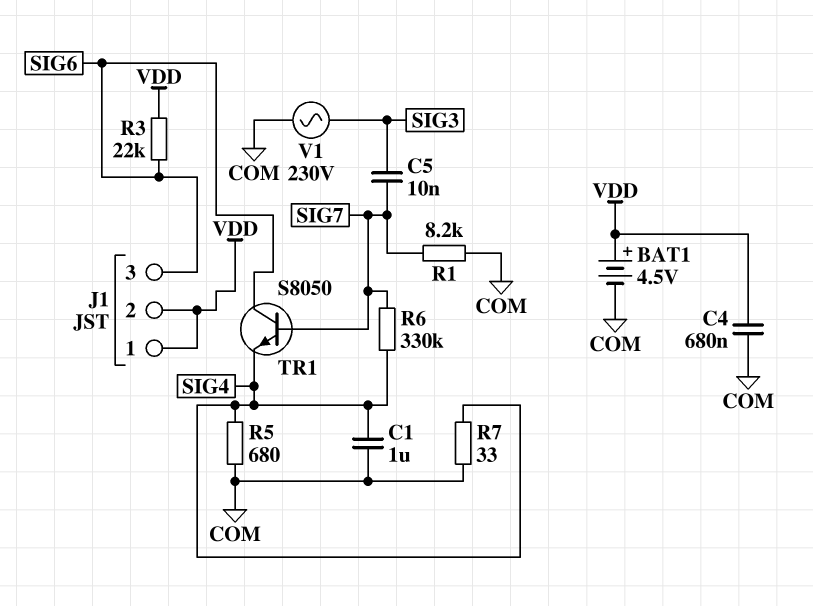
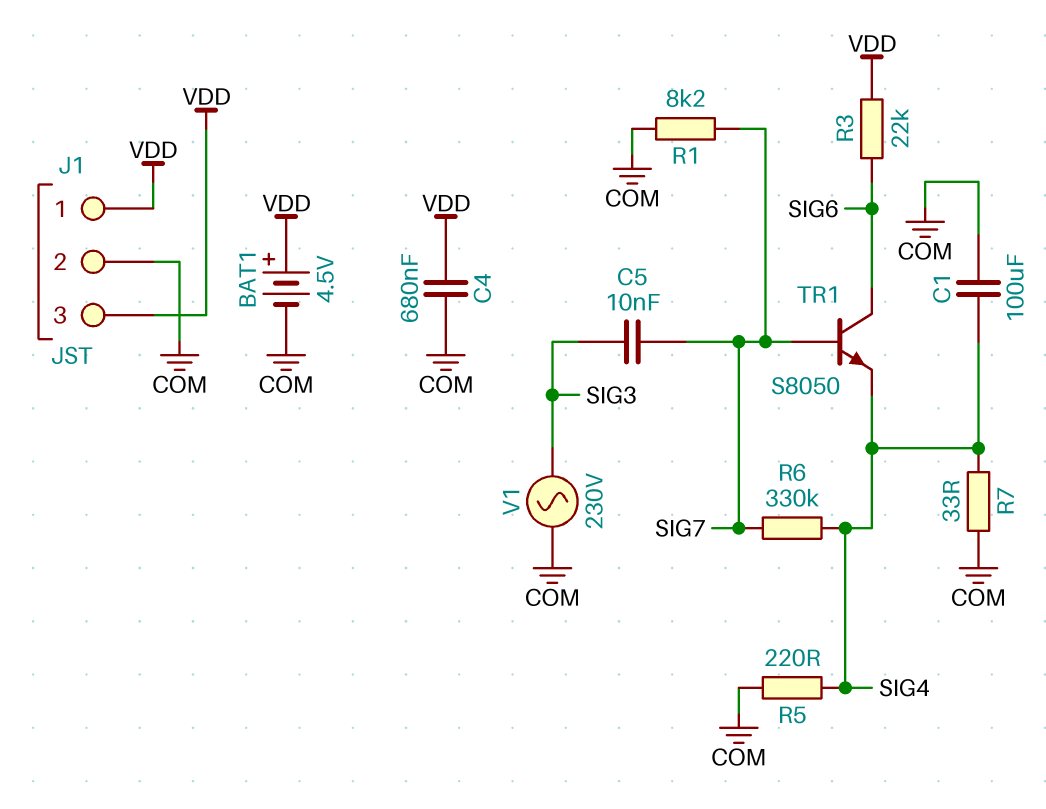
C1: 1uF (COM, SIG4) -> 100uF (COM, SIG4)
J1 pin 2: VDD -> COM
J1 pin 3: SIG6 -> VDD
R5: 680 (COM, SIG4) -> 220 (COM, SIG4)

